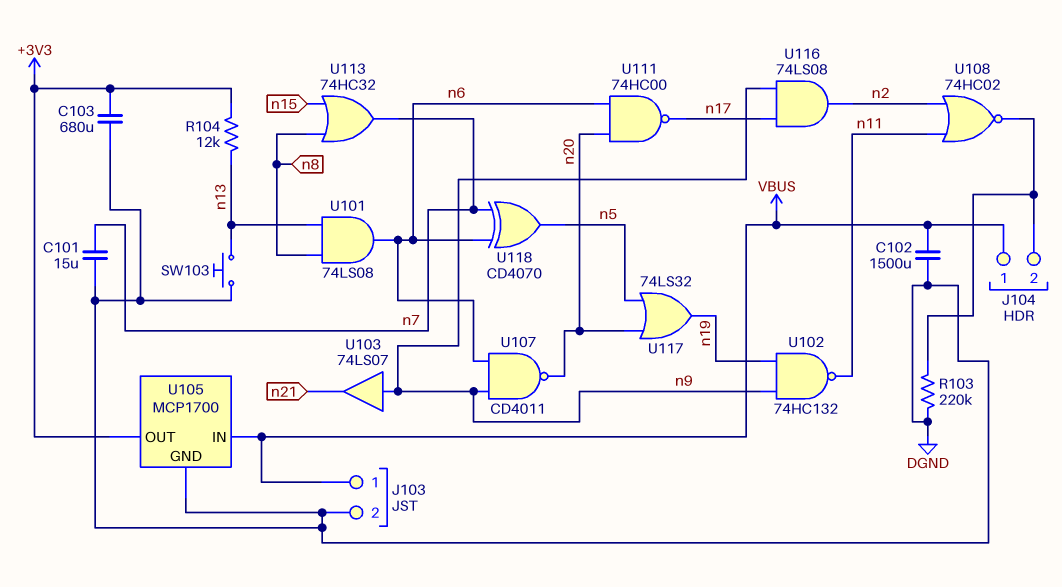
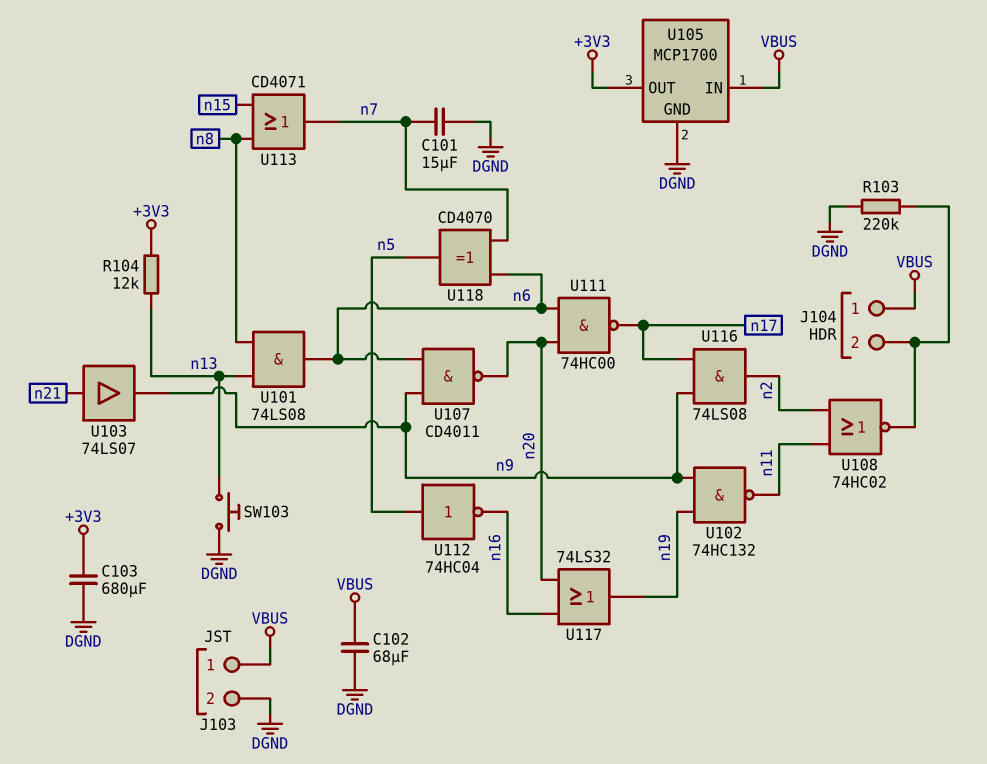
C102: 1500uF (DGND, VBUS) -> 68uF (DGND, VBUS)
U103: buffer 74LS07 (in n9, out n21) -> buffer 74LS07 (in n21, out n9)
U112: none -> NOT 74HC04 (in n5, out n16)
U113: OR 74HC32 (in n8, in n15, out n7) -> OR CD4071 (in n8, in n15, out n7)
U117: OR 74LS32 (in n5, in n20, out n19) -> OR 74LS32 (in n16, in n20, out n19)

